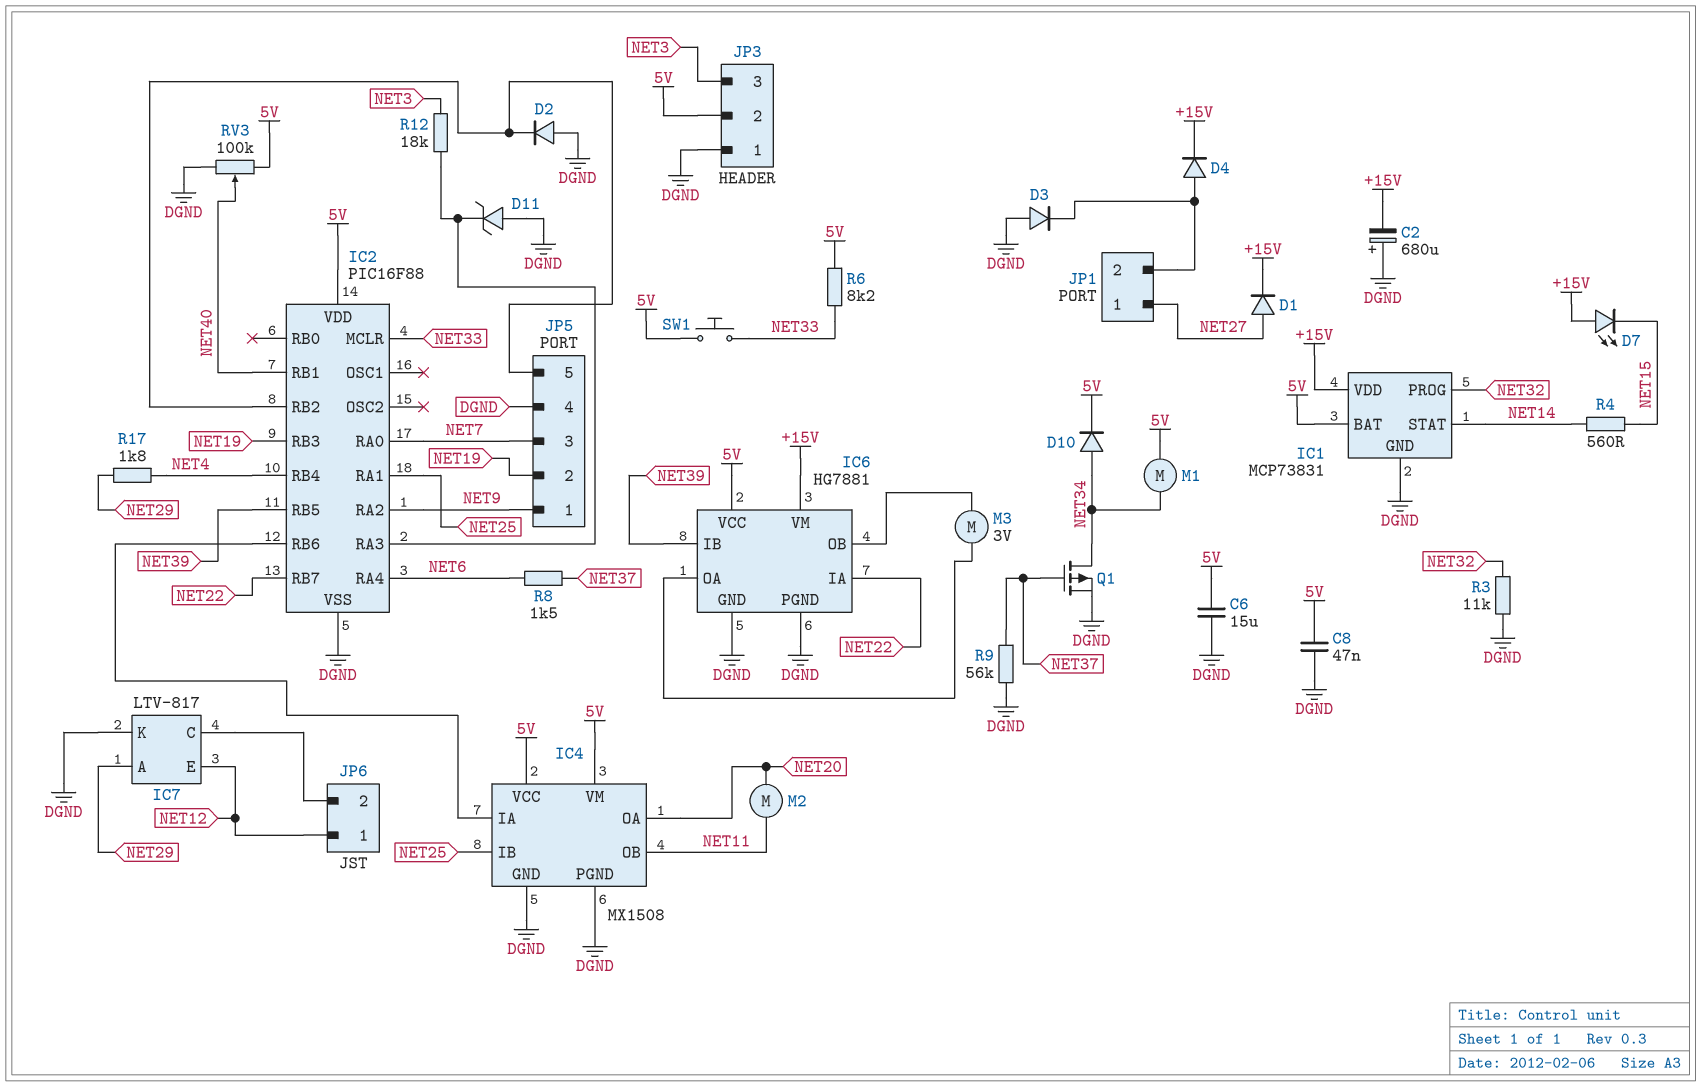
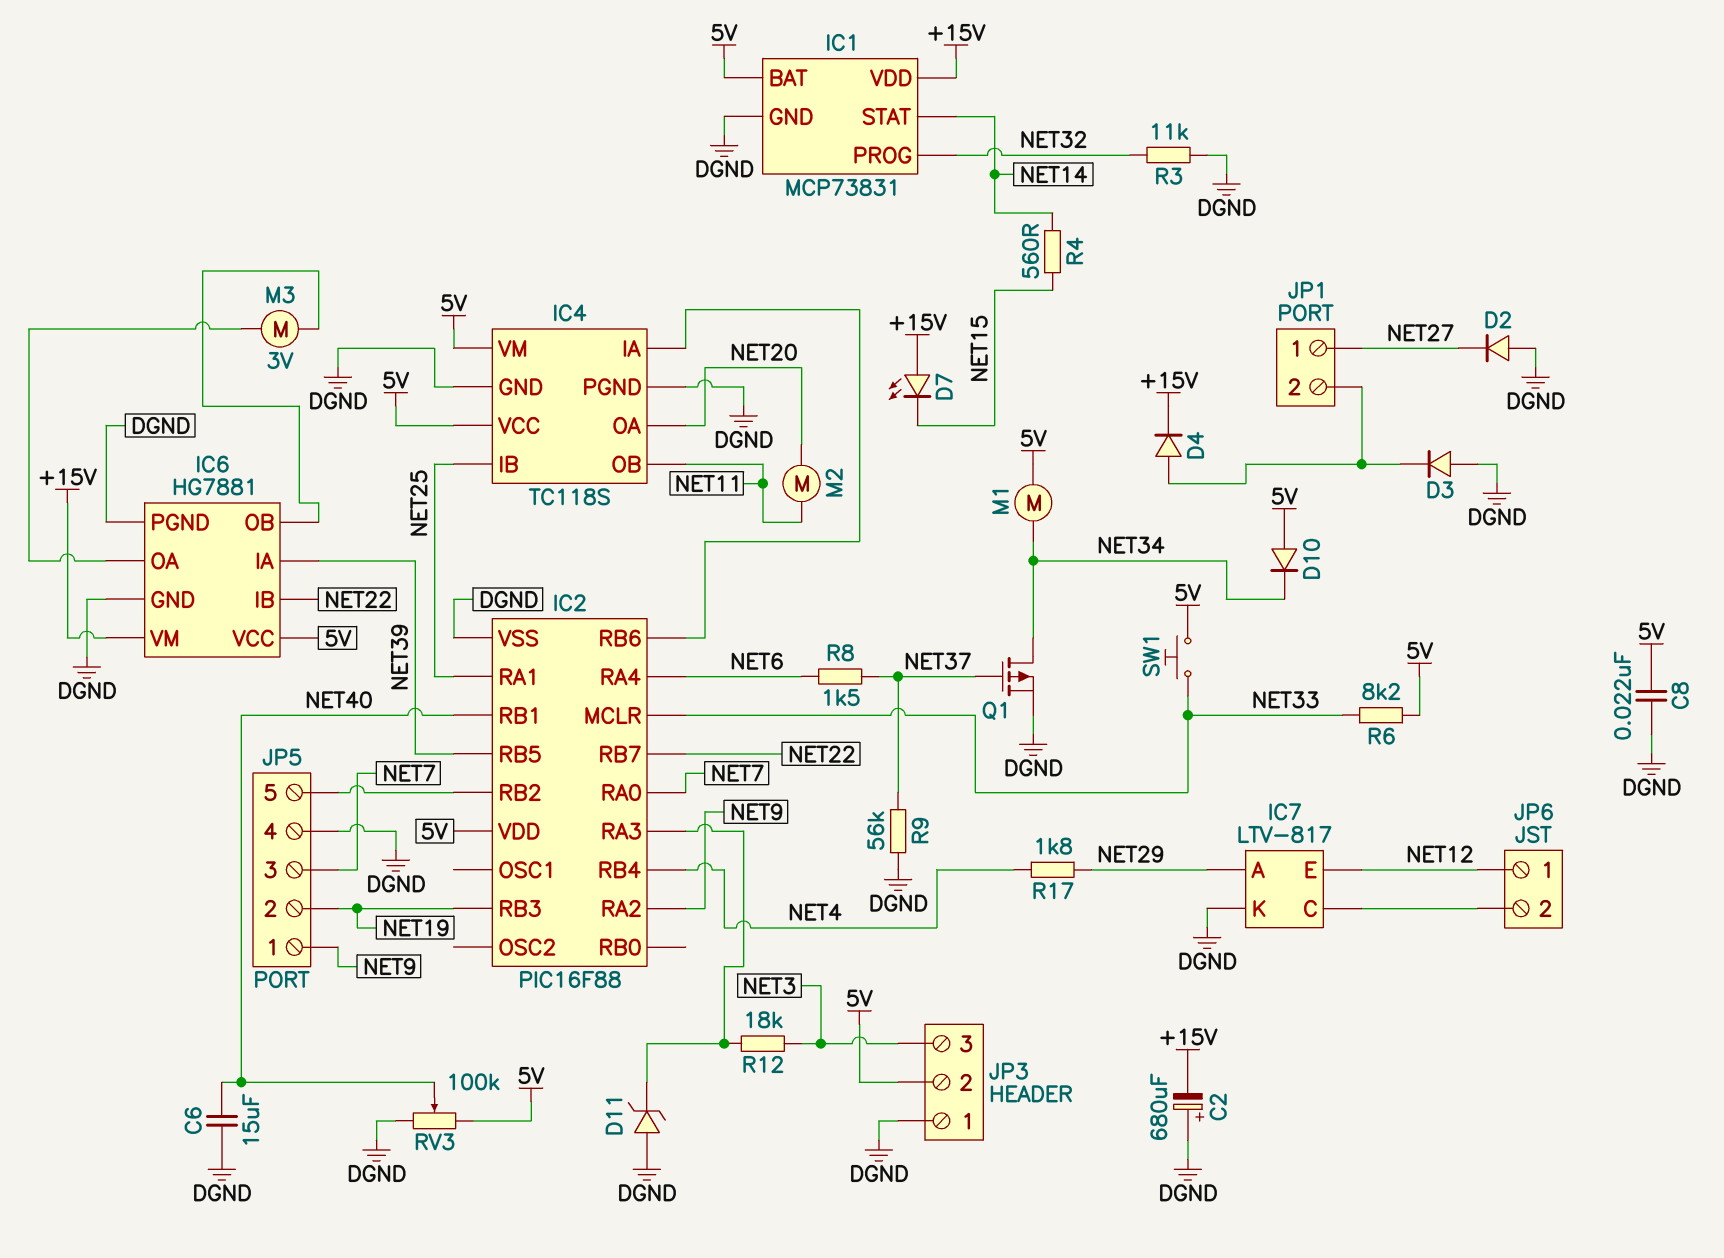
C6: 15uF (5V, DGND) -> 15uF (DGND, NET40)
C8: 47nF (5V, DGND) -> 22nF (5V, DGND)
D1: diode (A NET27, K +15V) -> none
D2: diode (A DGND, K IC2/RB2) -> diode (A DGND, K NET27)
D10: diode (A NET34, K 5V) -> diode (A 5V, K NET34)
IC4: MX1508 -> TC118S
IC6 pin IA: NET22 -> NET39
IC6 pin IB: NET39 -> NET22

